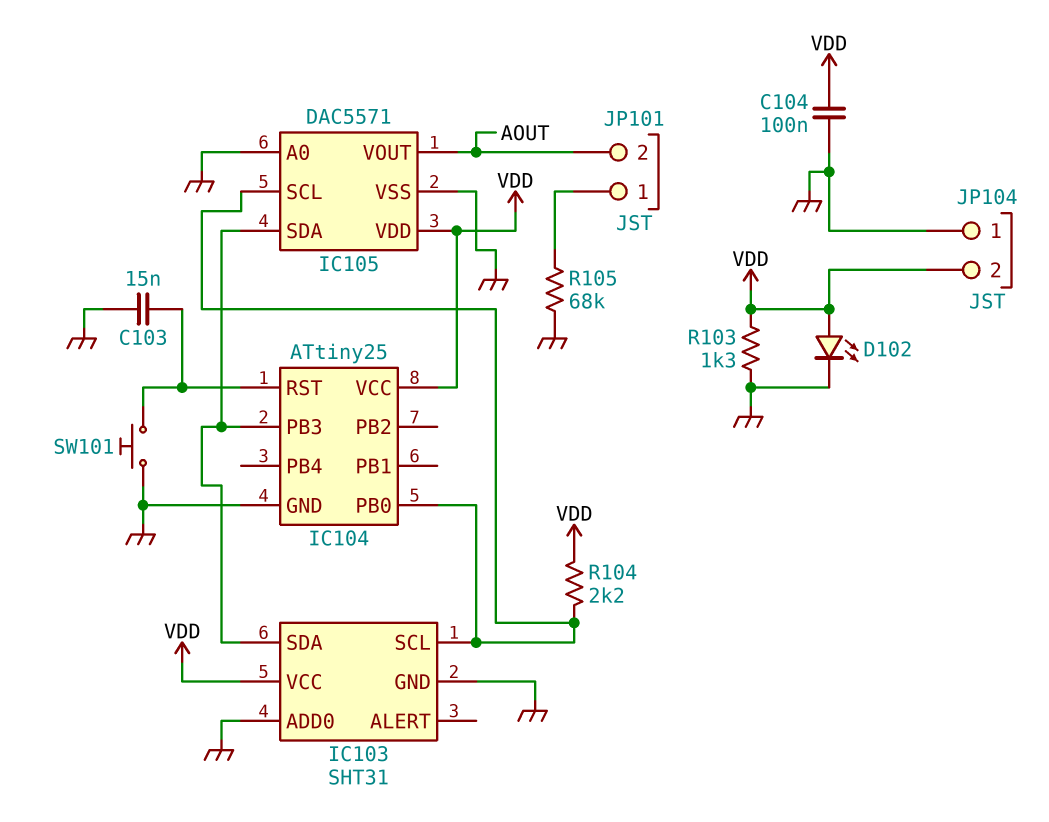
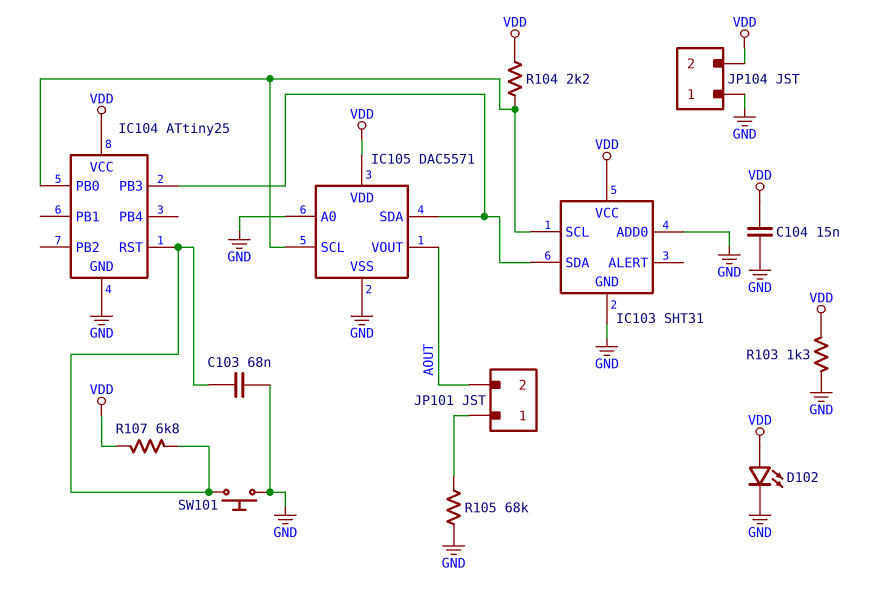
C103: 15nF (GND, IC104/RST) -> 68nF (GND, IC104/RST)
C104: 100nF (GND, VDD) -> 15nF (GND, VDD)
R107: none -> 6.8k (IC104/RST, VDD)

